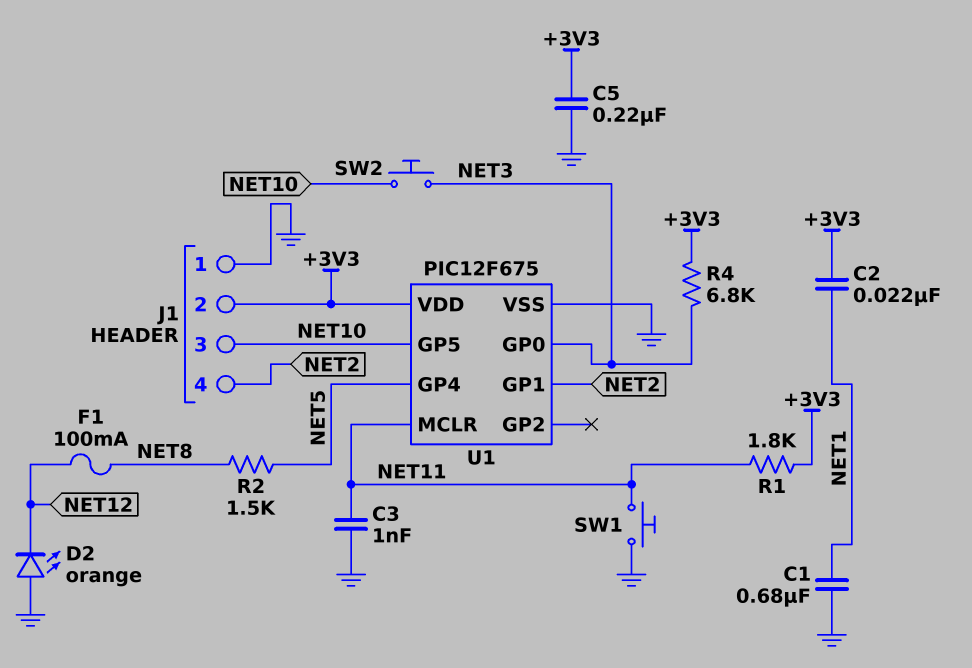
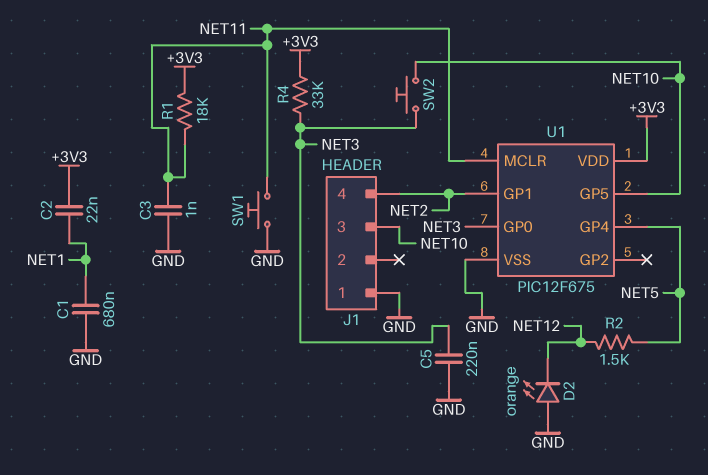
C5: 220nF (+3V3, GND) -> 220nF (GND, NET3)
F1: 100mA (NET8, NET12) -> none
J1 pin 2: +3V3 -> none
R1: 1.8k (+3V3, NET11) -> 18k (+3V3, NET11)
R2: 1.5k (NET5, NET8) -> 1.5k (NET5, NET12)
R4: 6.8k (+3V3, NET3) -> 33k (+3V3, NET3)

